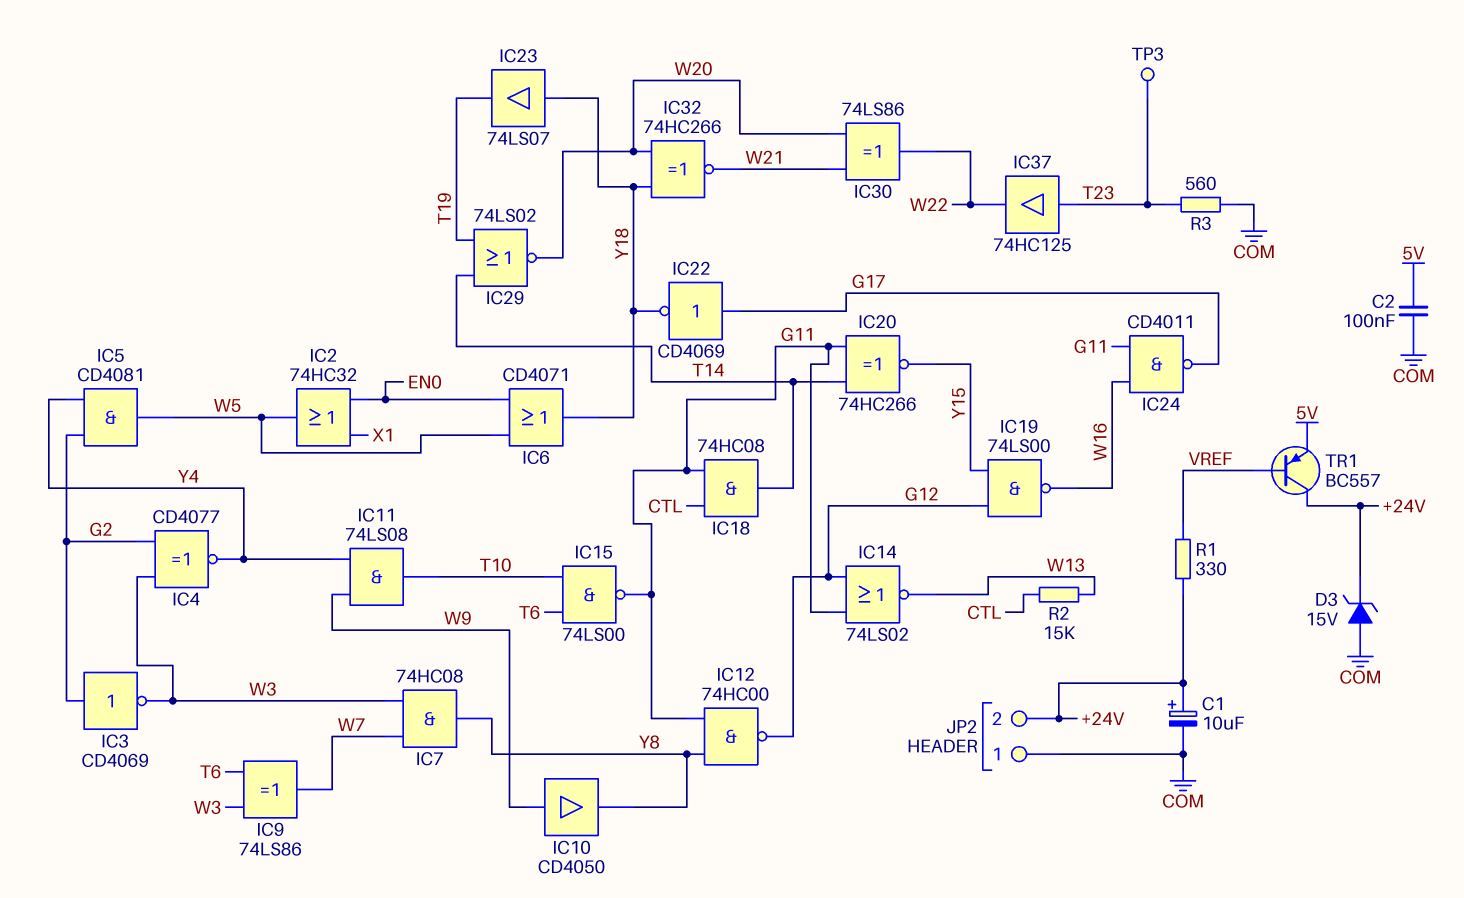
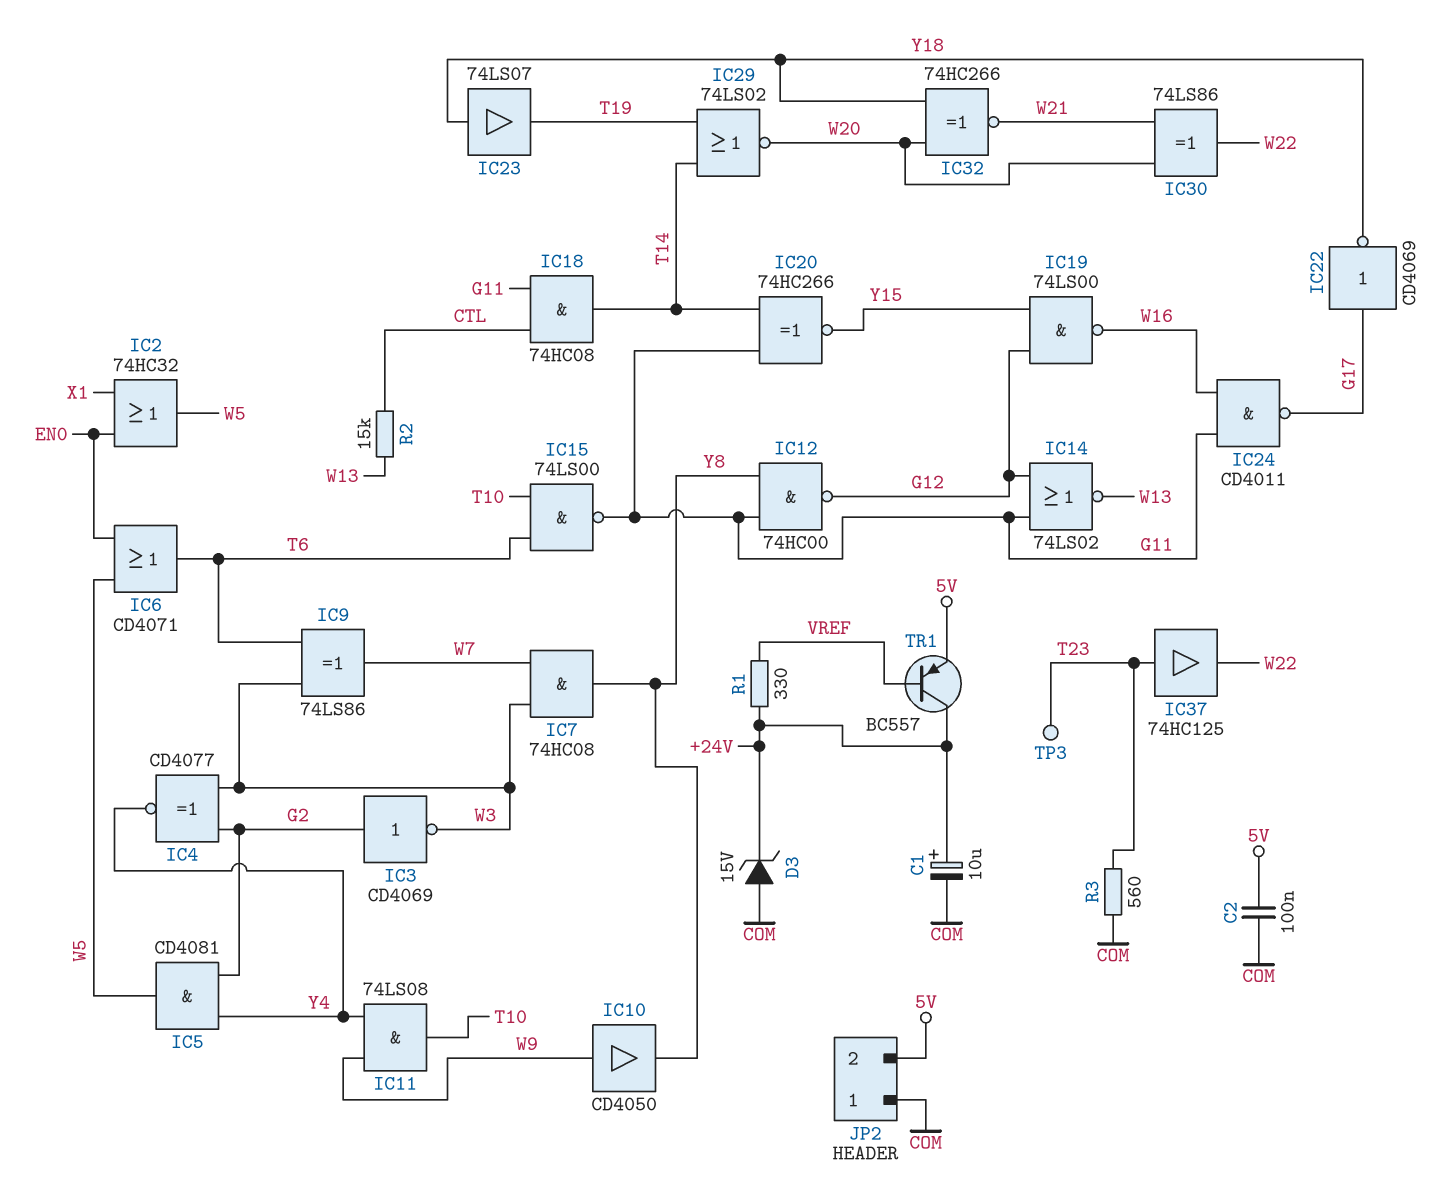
IC6: OR CD4071 (in EN0, in W5, out Y18) -> OR CD4071 (in EN0, in W5, out T6)
JP2 pin 2: +24V -> 5V

